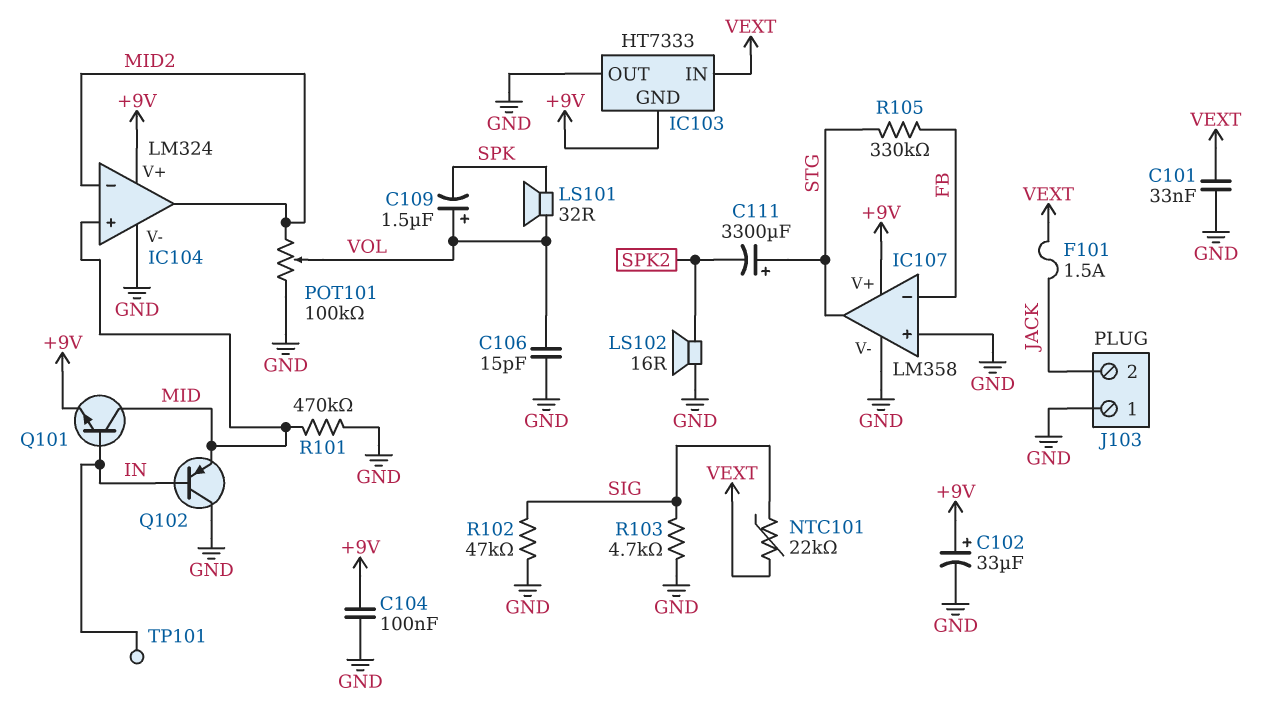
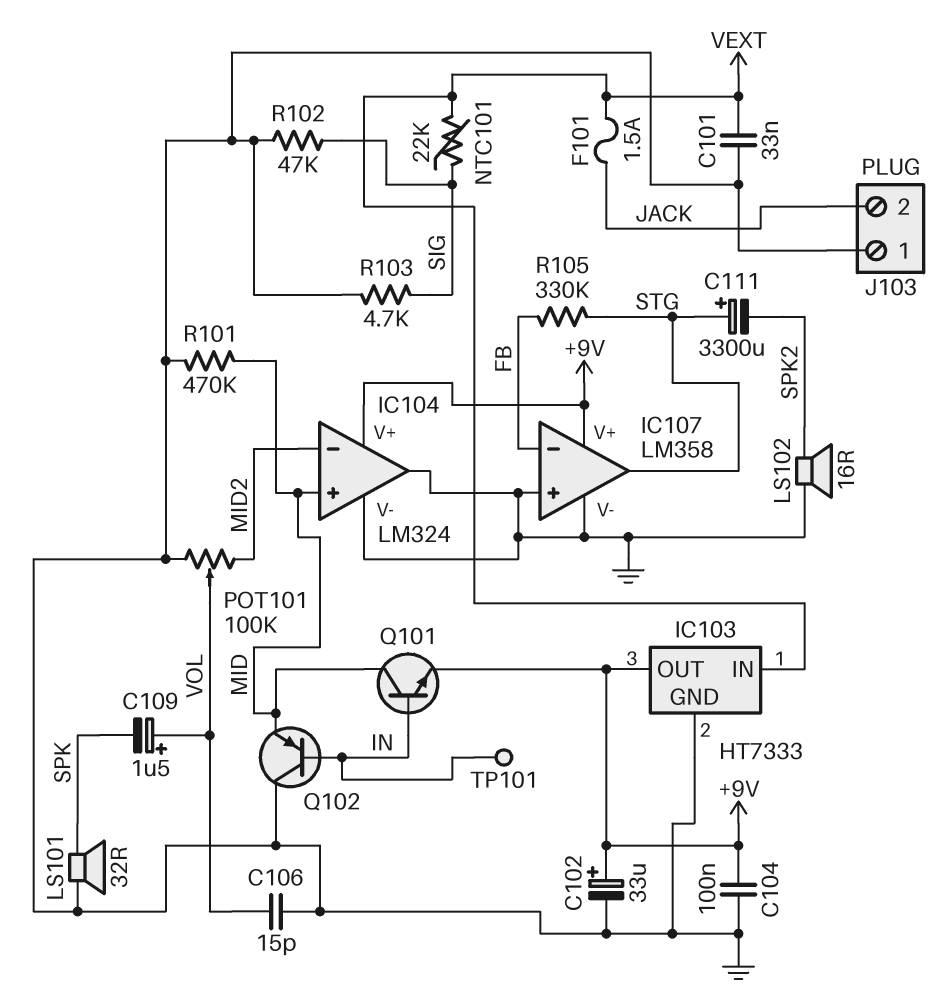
IC103 pin GND: +9V -> GND
IC103 pin OUT: GND -> +9V
IC104 pin out: MID2 -> GND
LS101: speaker 32R (SPK, VOL) -> speaker 32R (GND, SPK)

